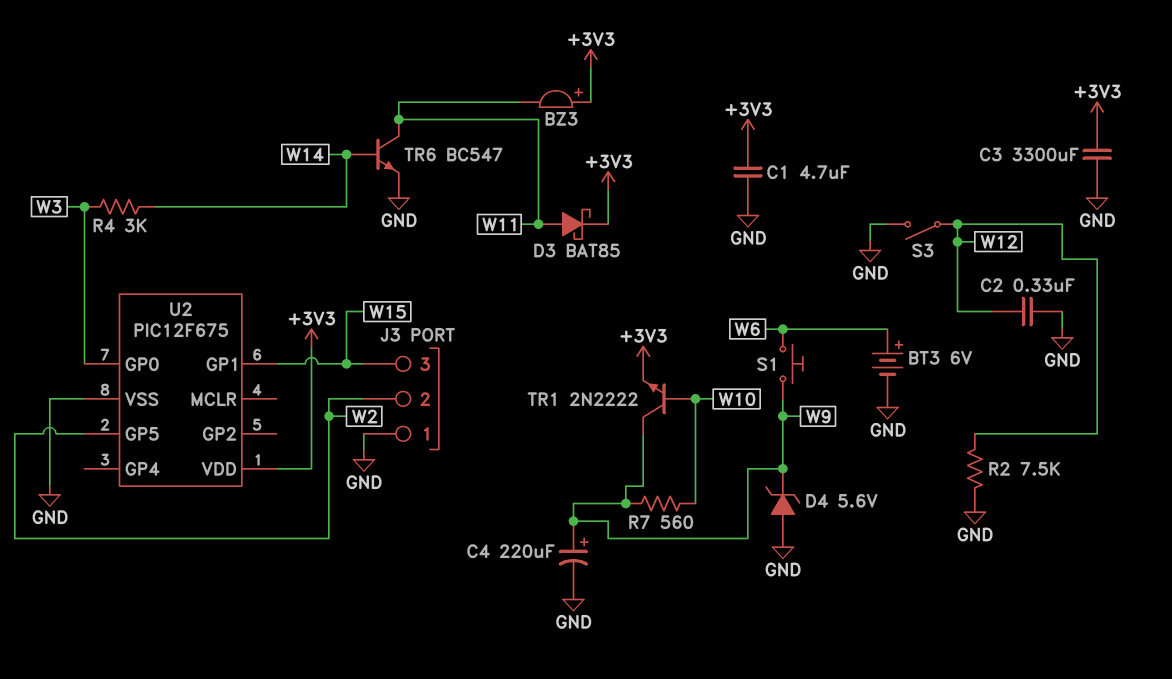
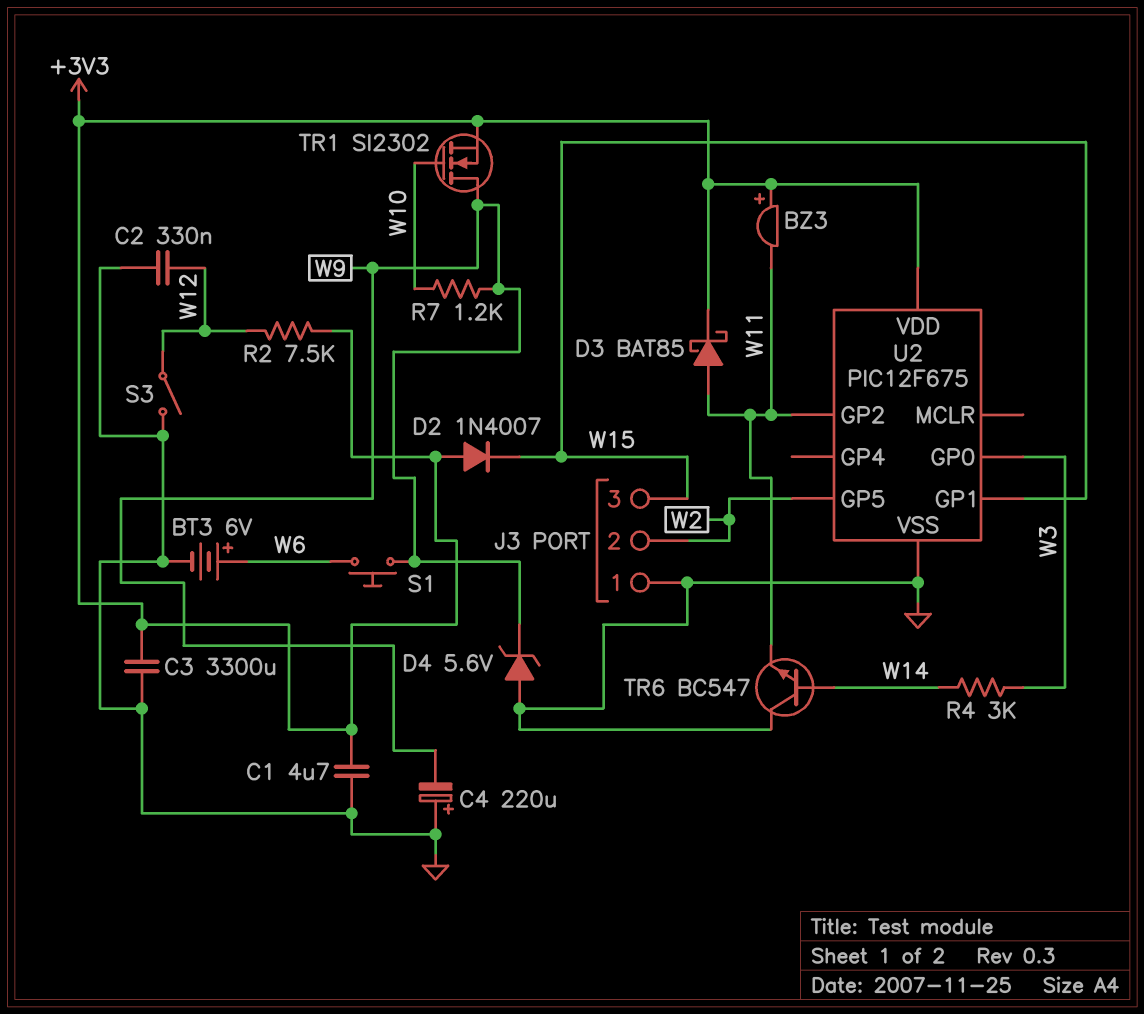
C4: 220uF (plus W9, minus GND) -> 220uF (plus GND, minus W9)
D2: none -> diode 1N4007 (A +3V3, K W15)
R2: 7.5k (GND, W12) -> 7.5k (+3V3, W12)
R7: 560 (W9, W10) -> 1.2k (W9, W10)
TR1: NPN 2N2222 (B W10, C W9, E +3V3) -> NMOS SI2302 (G W10, D W9, S +3V3)
TR6: NPN BC547 (B W14, C W11, E GND) -> NPN BC547 (B W14, C GND, E W11)
U2 pin GP2: none -> W11

